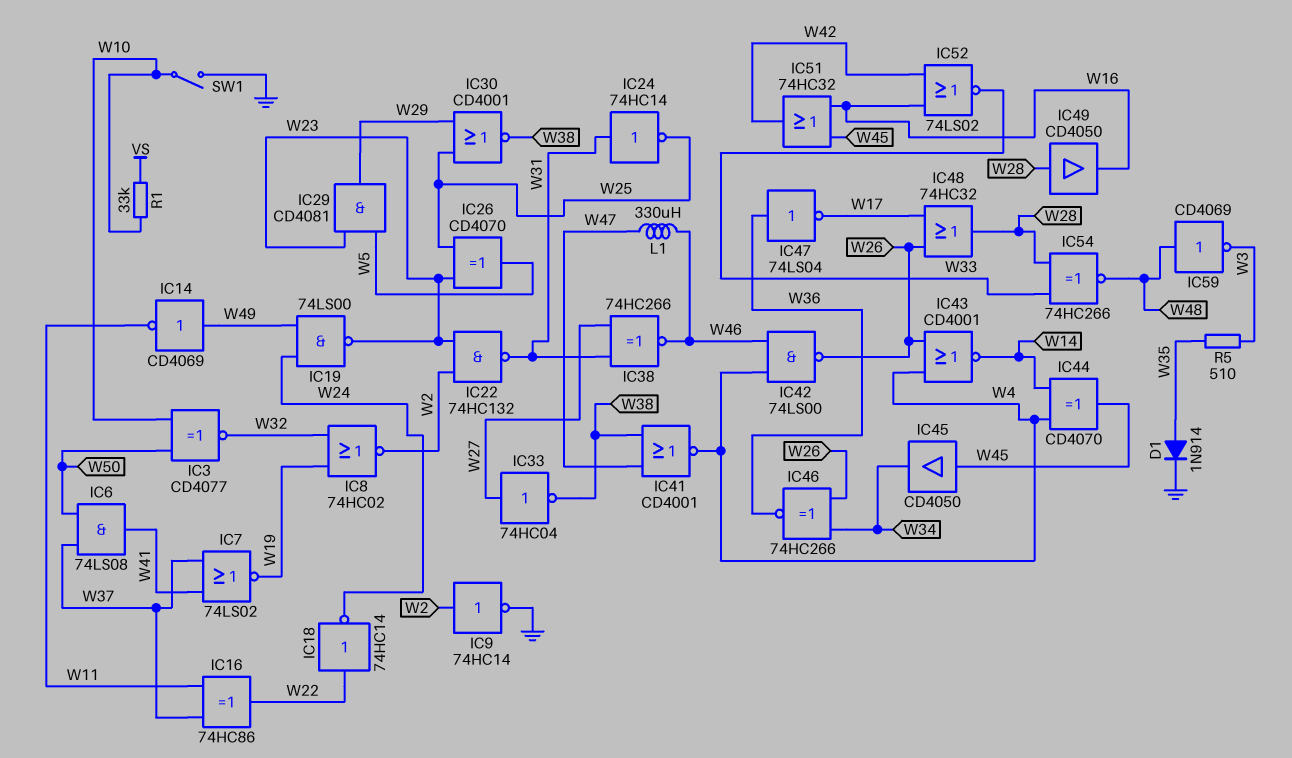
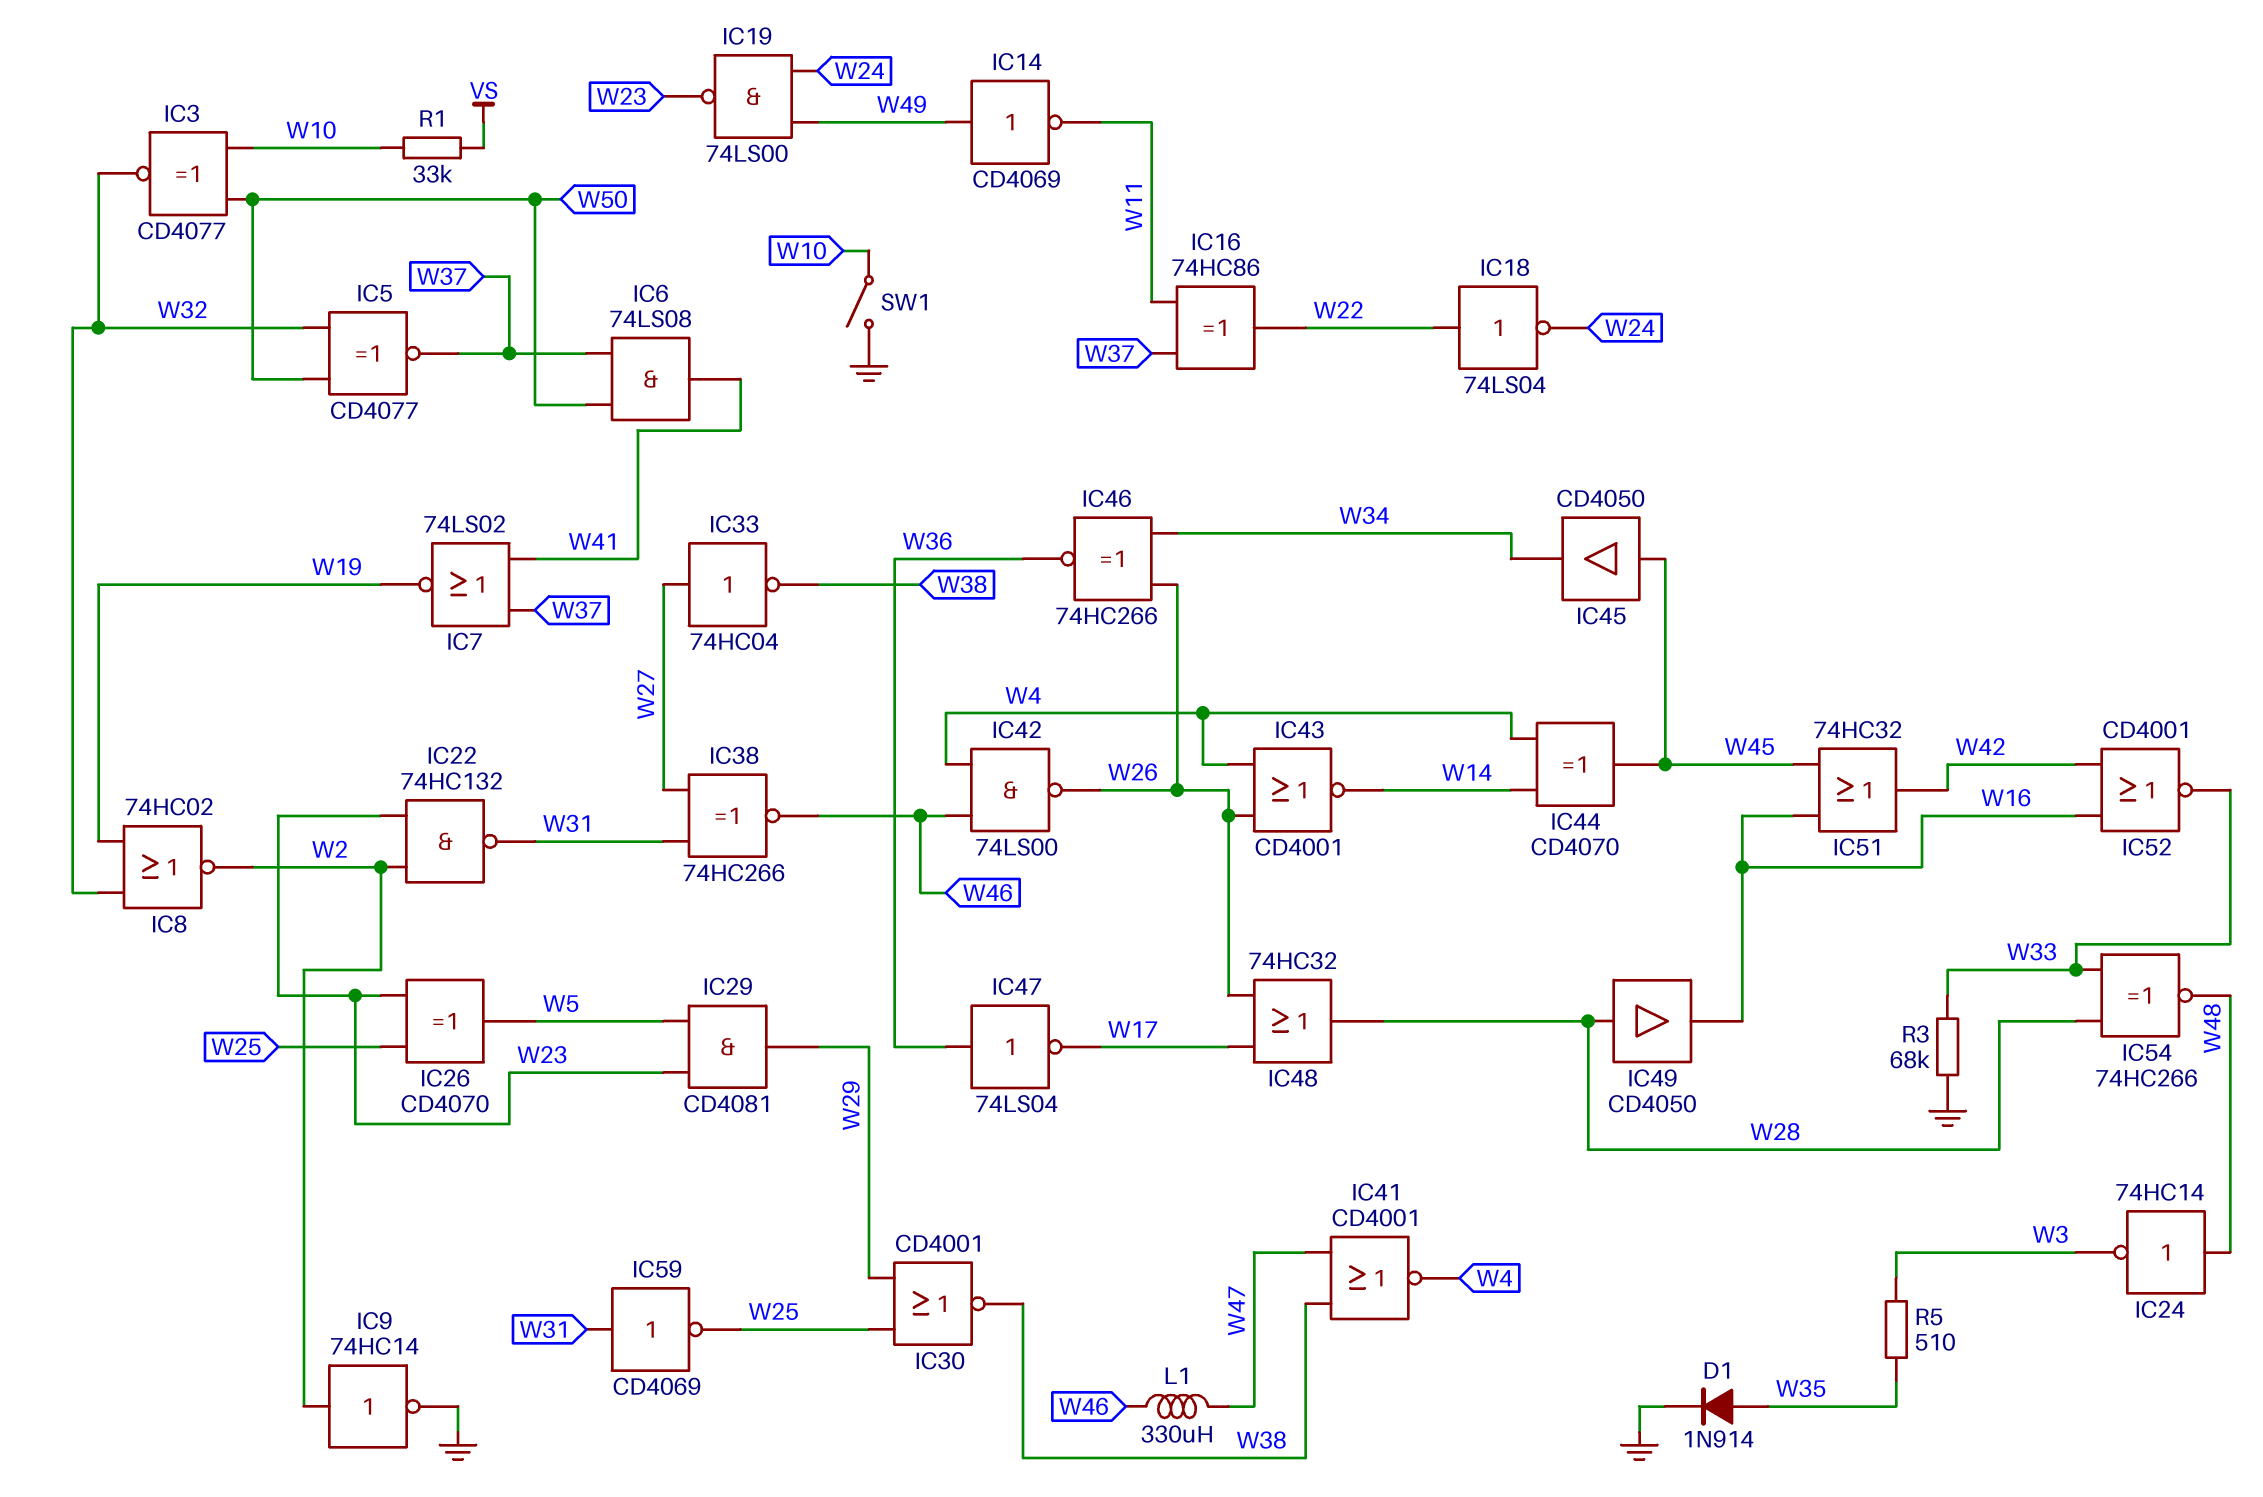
IC5: none -> XNOR CD4077 (in W32, in W50, out W37)
IC18: NOT 74HC14 (in W22, out W24) -> NOT 74LS04 (in W22, out W24)
IC24: NOT 74HC14 (in W31, out W25) -> NOT 74HC14 (in W48, out W3)
IC52: NOR 74LS02 (in W16, in W42, out W33) -> NOR CD4001 (in W16, in W42, out W33)
IC59: NOT CD4069 (in W48, out W3) -> NOT CD4069 (in W31, out W25)
R3: none -> 68k (GND, W33)

